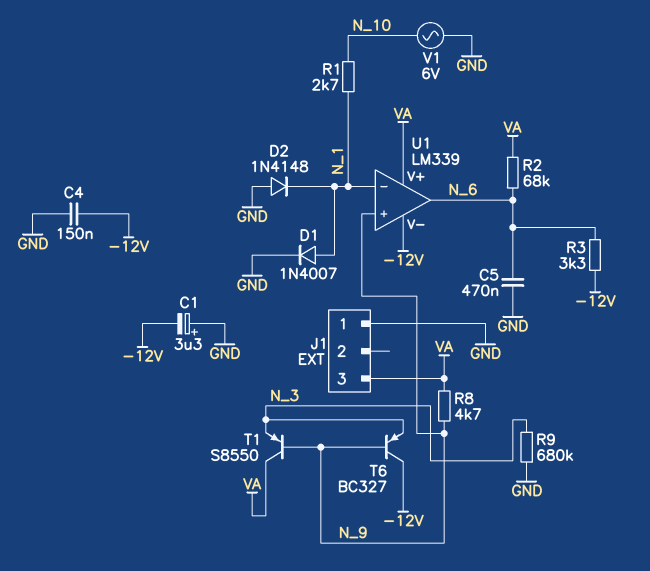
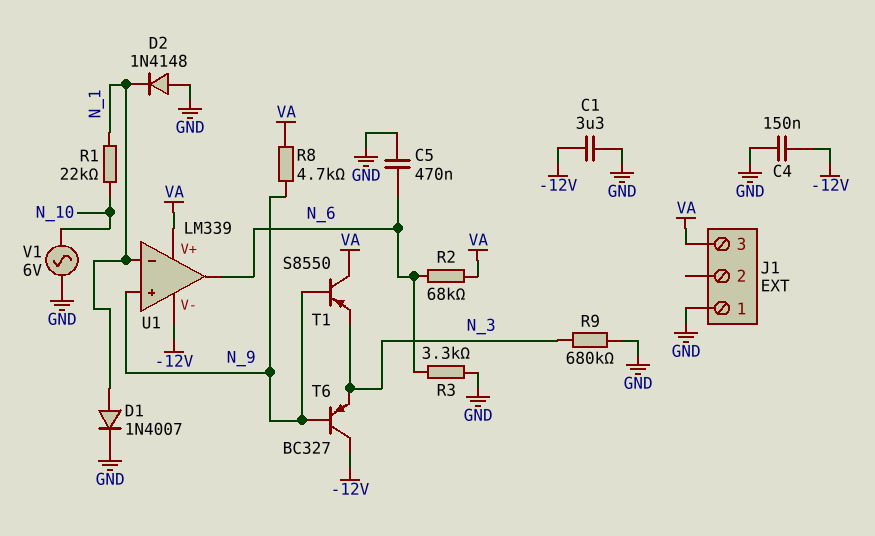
C1: 3.3uF (plus GND, minus -12V) -> 3.3uF (-12V, GND)
R1: 2.7k (N_1, N_10) -> 22k (N_1, N_10)
R3: 3.3k (-12V, N_6) -> 3.3k (GND, N_6)

